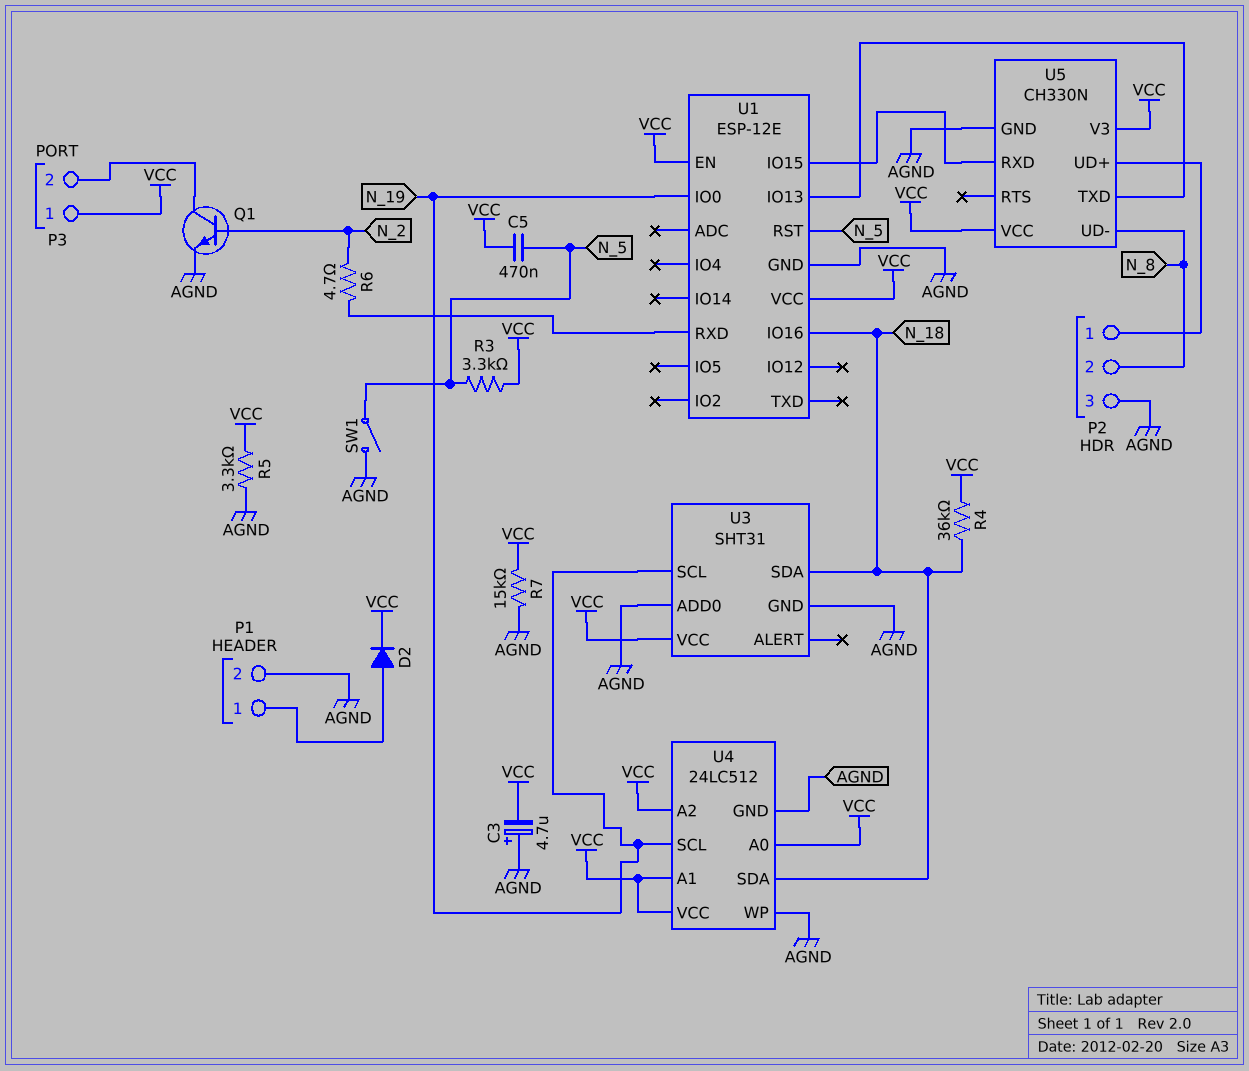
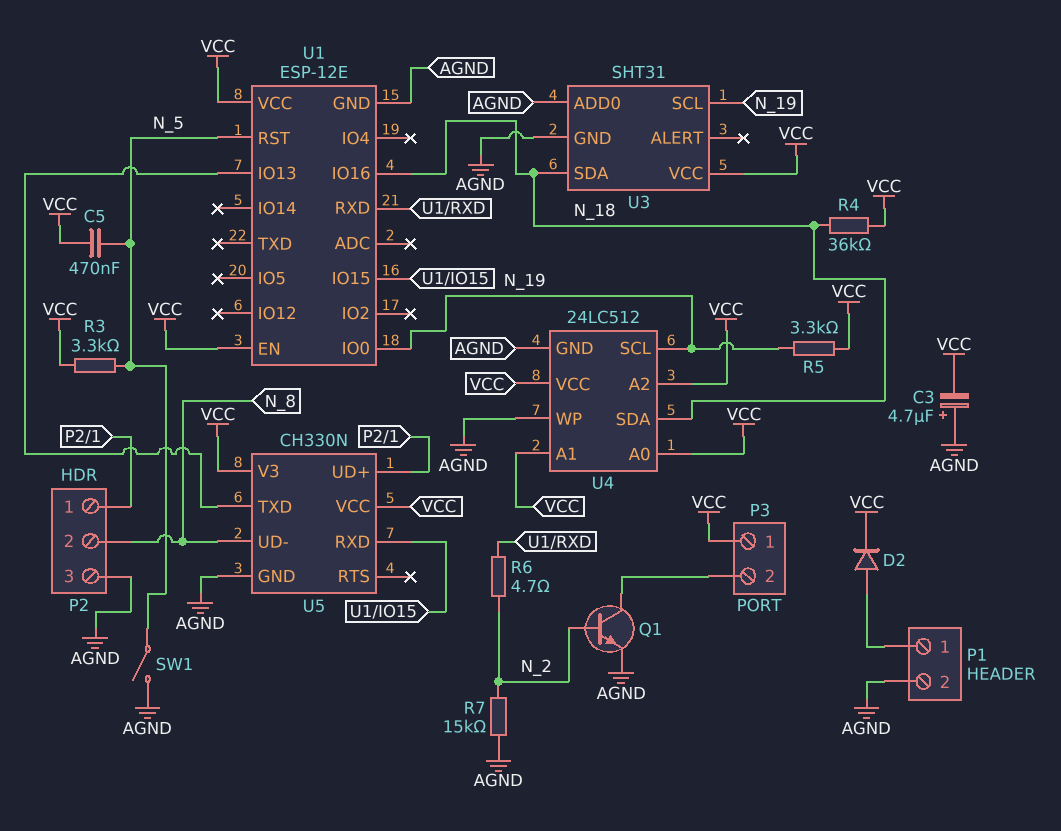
R5: 3.3k (AGND, VCC) -> 3.3k (N_19, VCC)
R7: 15k (AGND, VCC) -> 15k (AGND, N_2)

